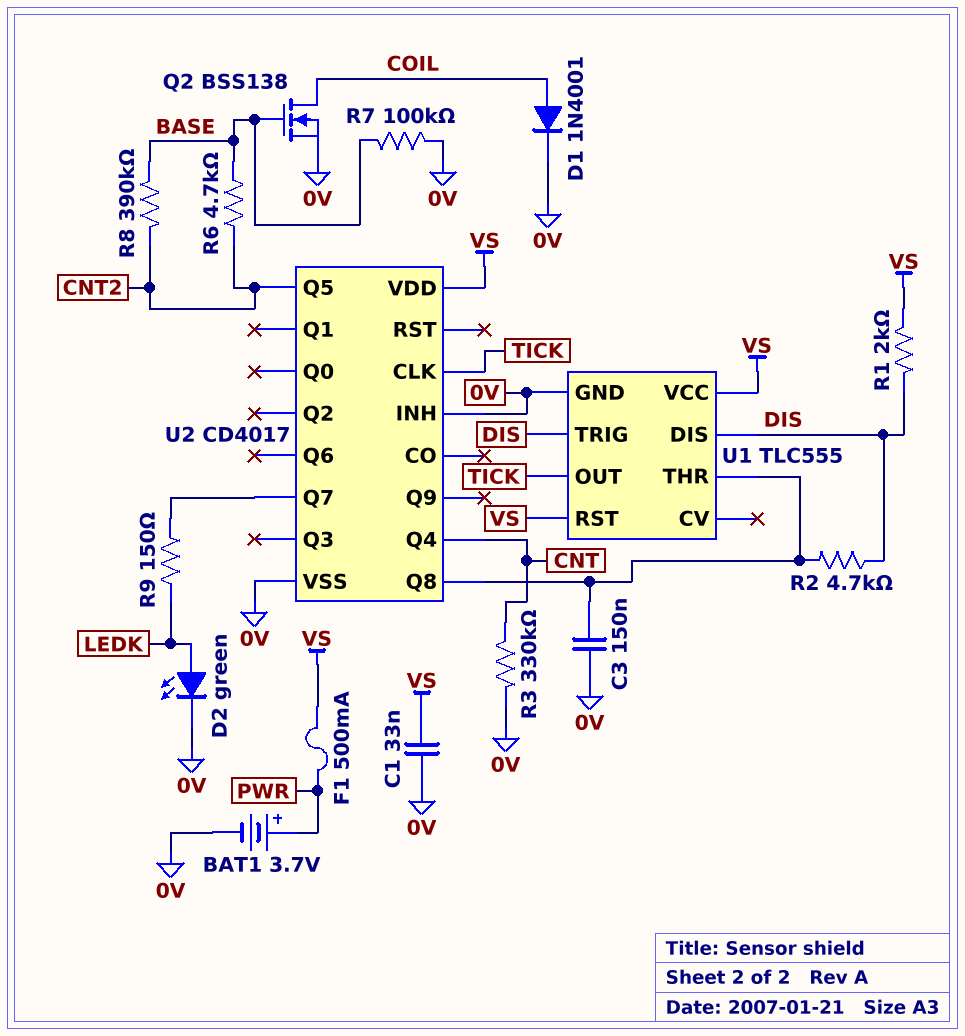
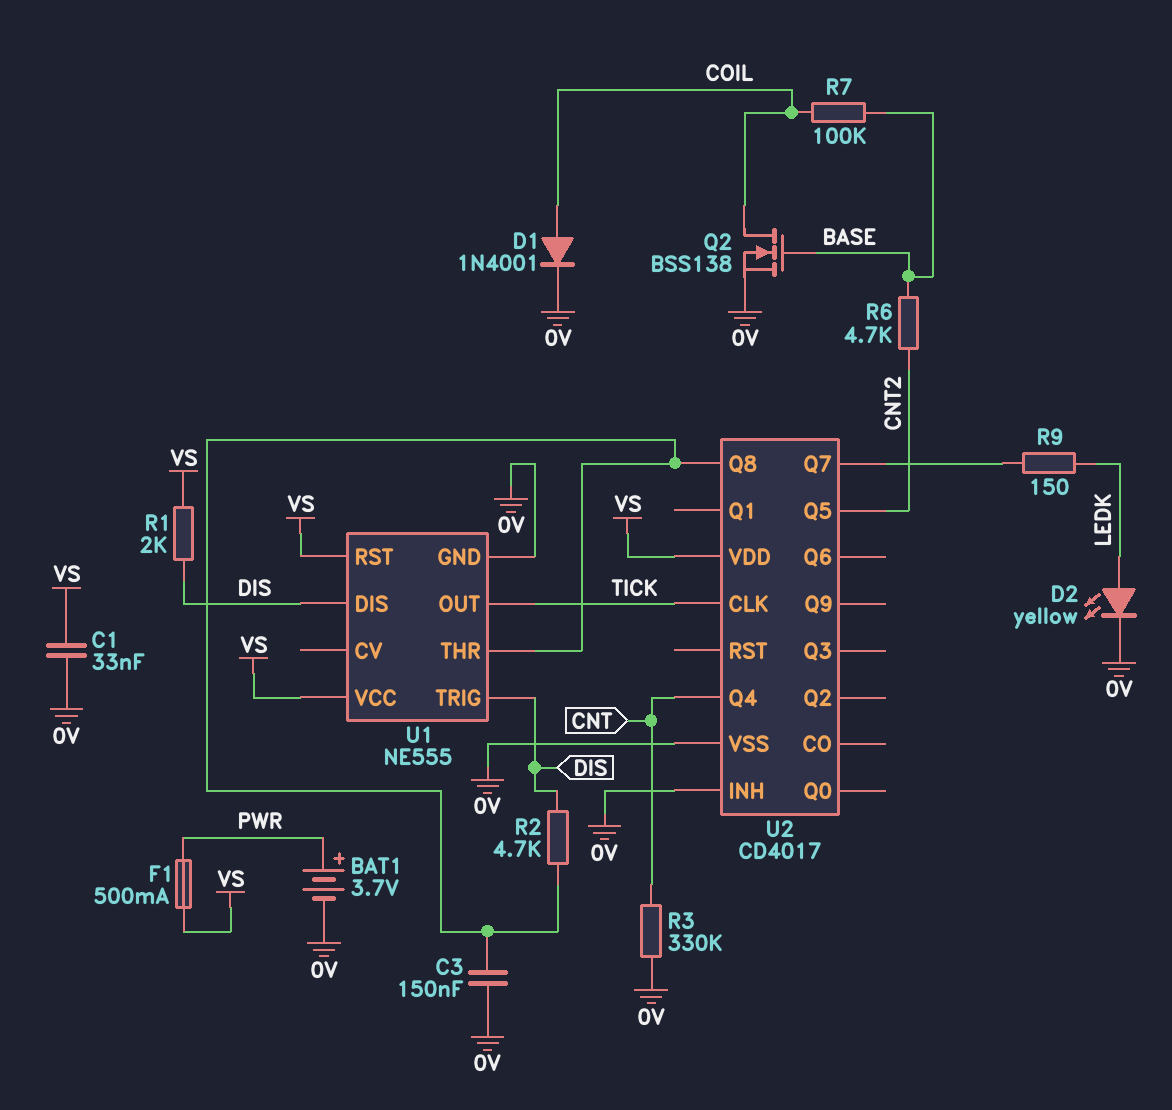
D2: LED green (A LEDK, K 0V) -> LED yellow (A LEDK, K 0V)
R7: 100k (0V, BASE) -> 100k (BASE, COIL)
R8: 390k (BASE, CNT2) -> none
U1: TLC555 -> NE555

